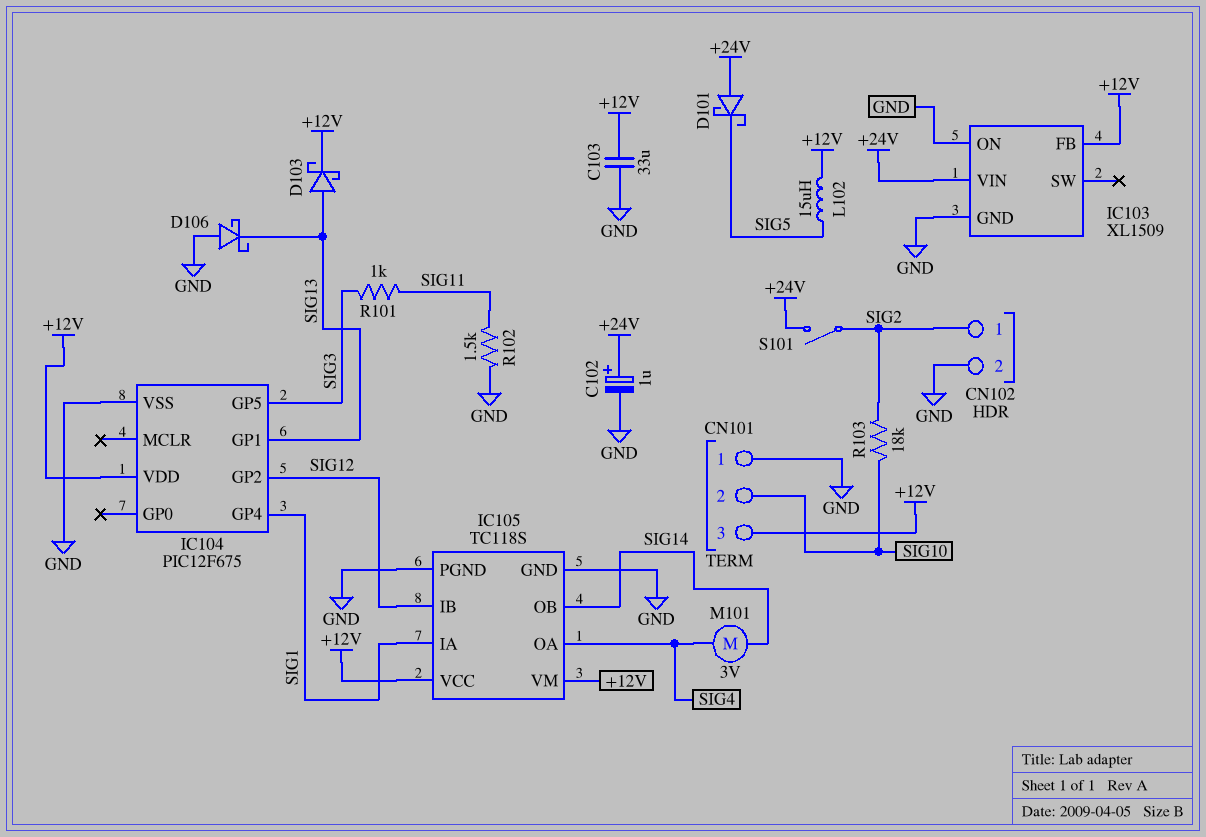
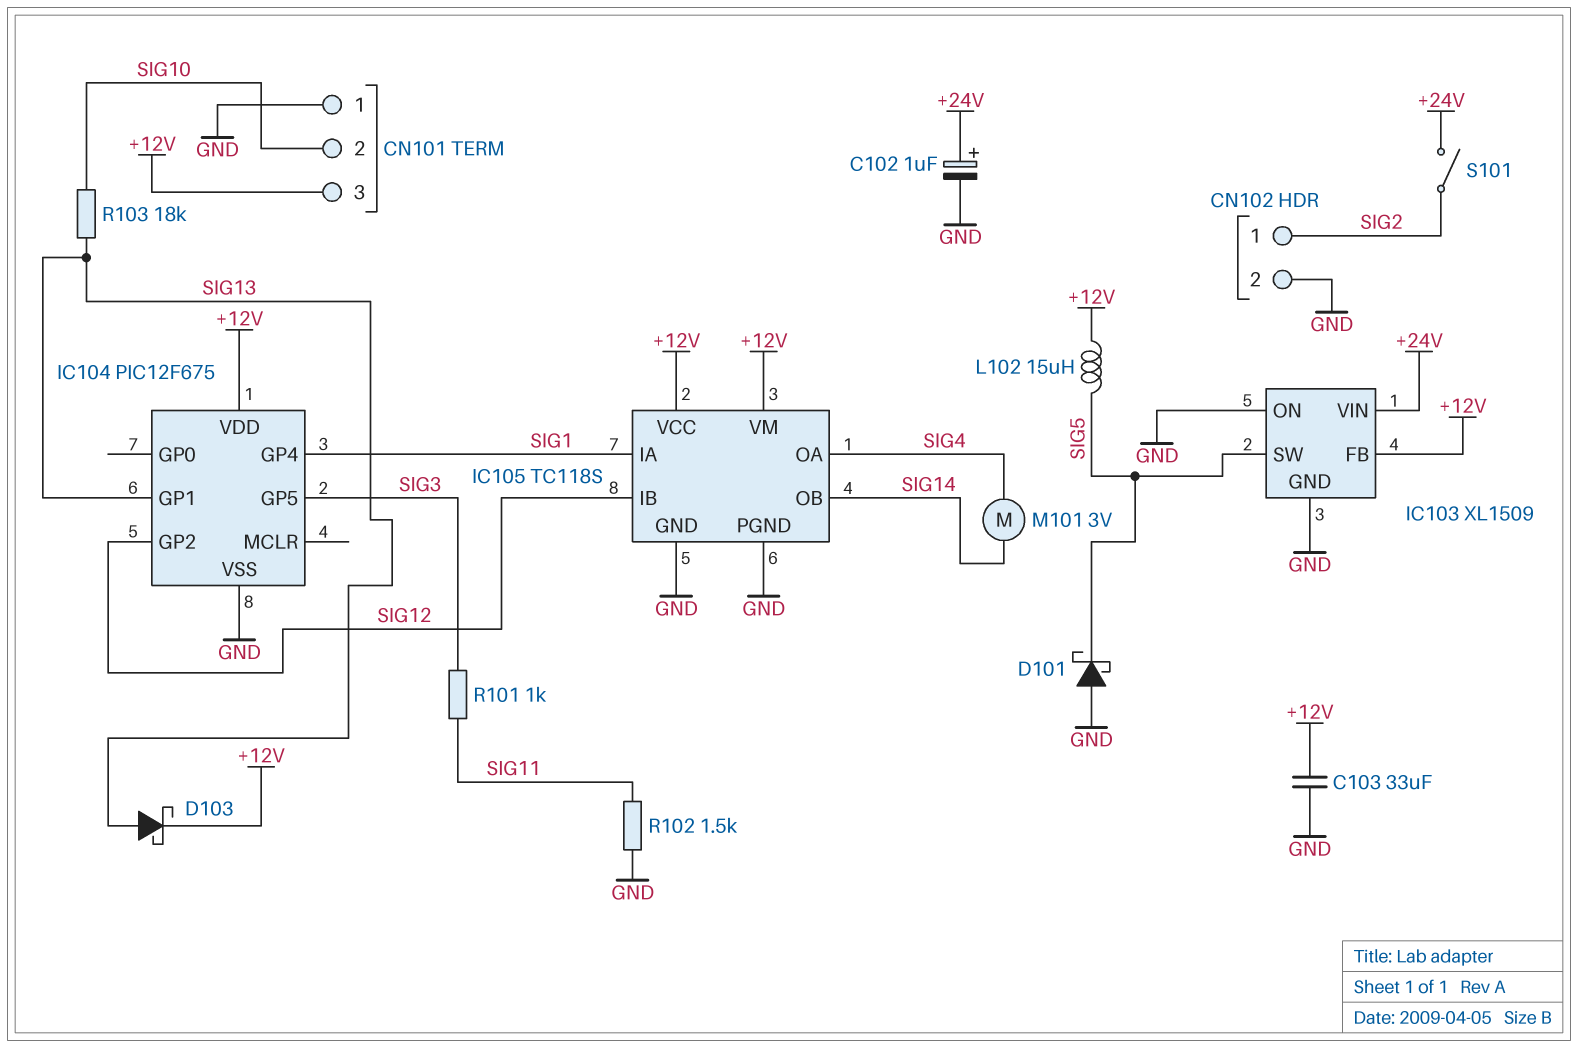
D101: schottky (A +24V, K SIG5) -> schottky (A GND, K SIG5)
D106: schottky (A GND, K SIG13) -> none
IC103 pin SW: none -> SIG5
R103: 18k (SIG2, SIG10) -> 18k (SIG10, SIG13)

